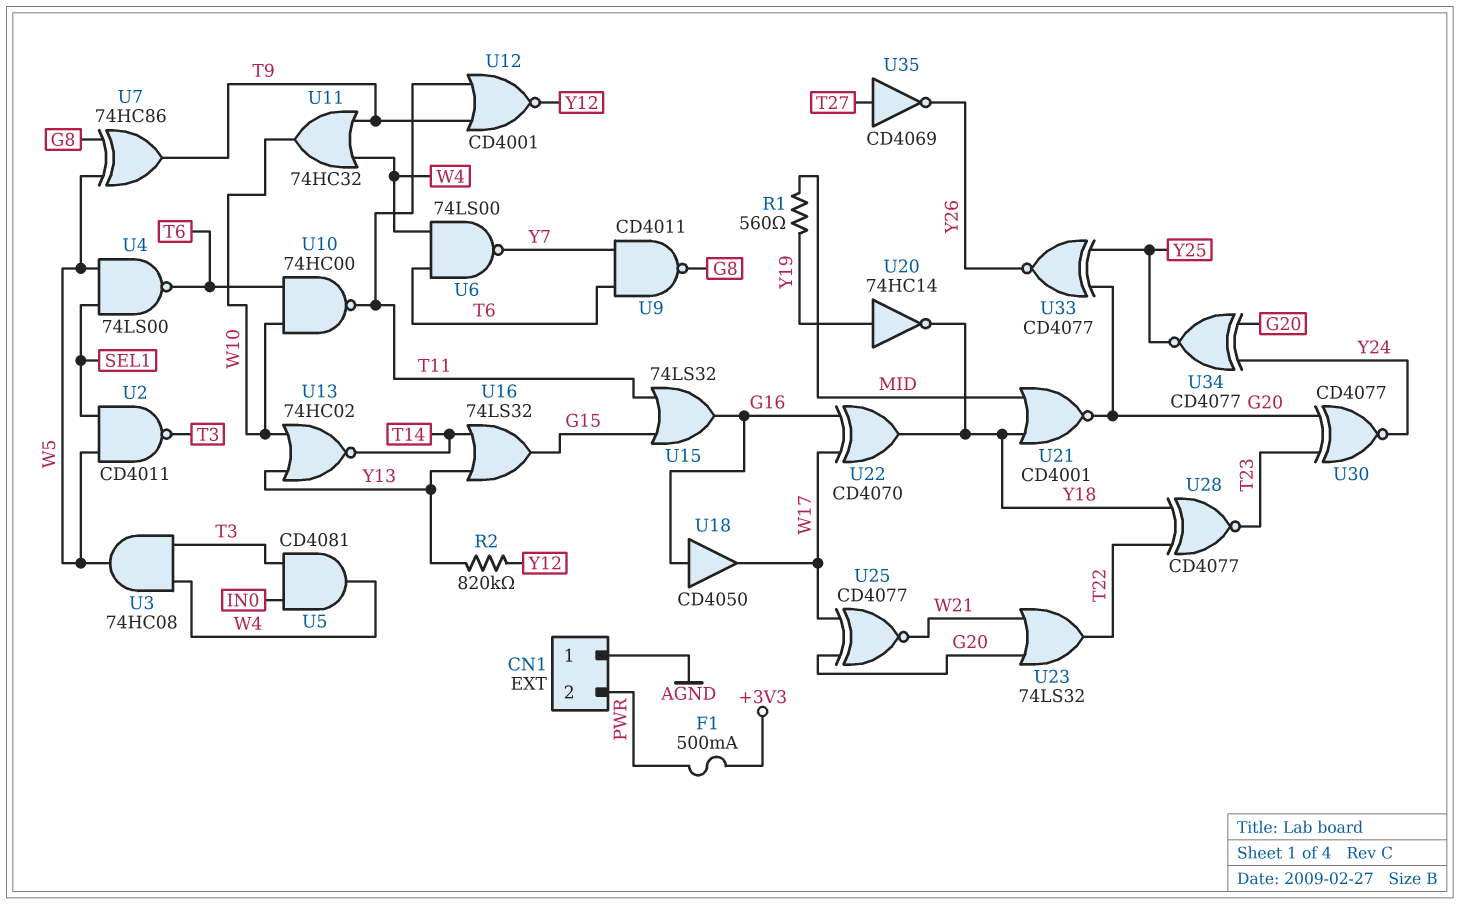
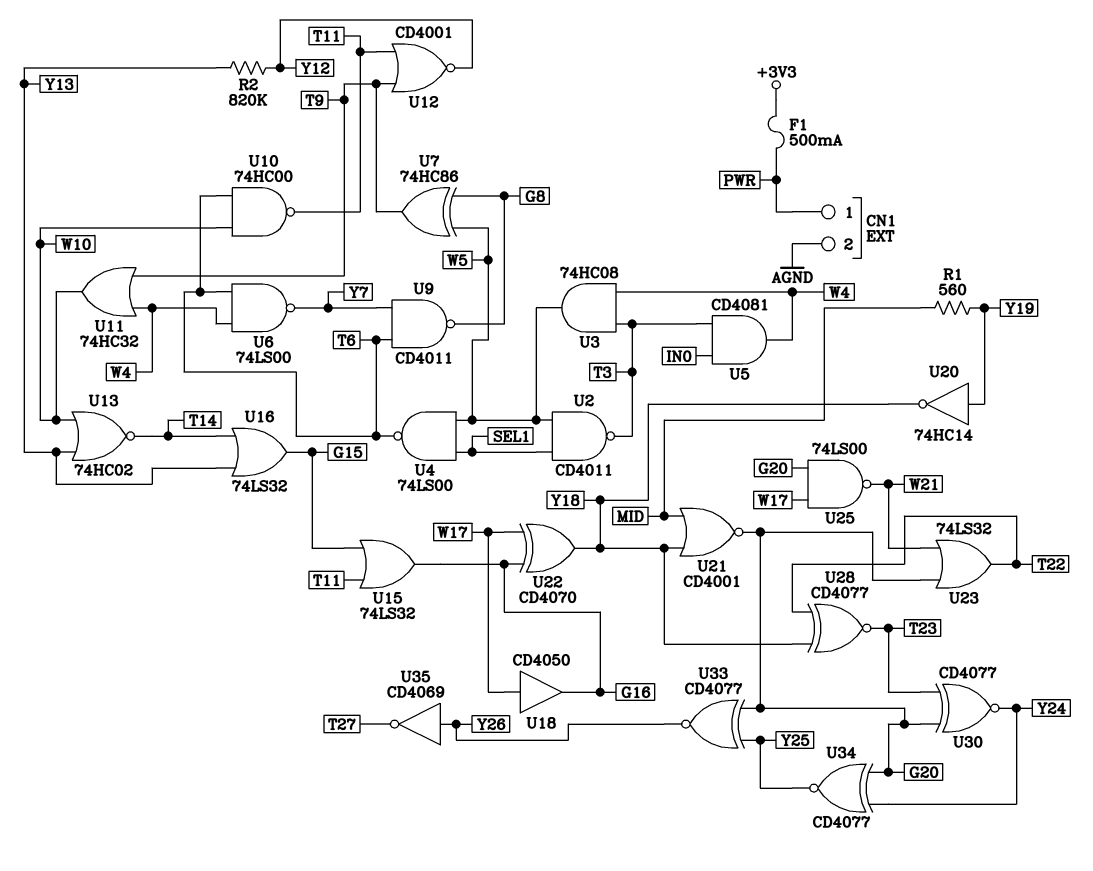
CN1 pin 1: AGND -> PWR
CN1 pin 2: PWR -> AGND
U18: buffer CD4050 (in G16, out W17) -> buffer CD4050 (in W17, out G16)
U25: XNOR CD4077 (in G20, in W17, out W21) -> NAND 74LS00 (in G20, in W17, out W21)
U35: NOT CD4069 (in T27, out Y26) -> NOT CD4069 (in Y26, out T27)

